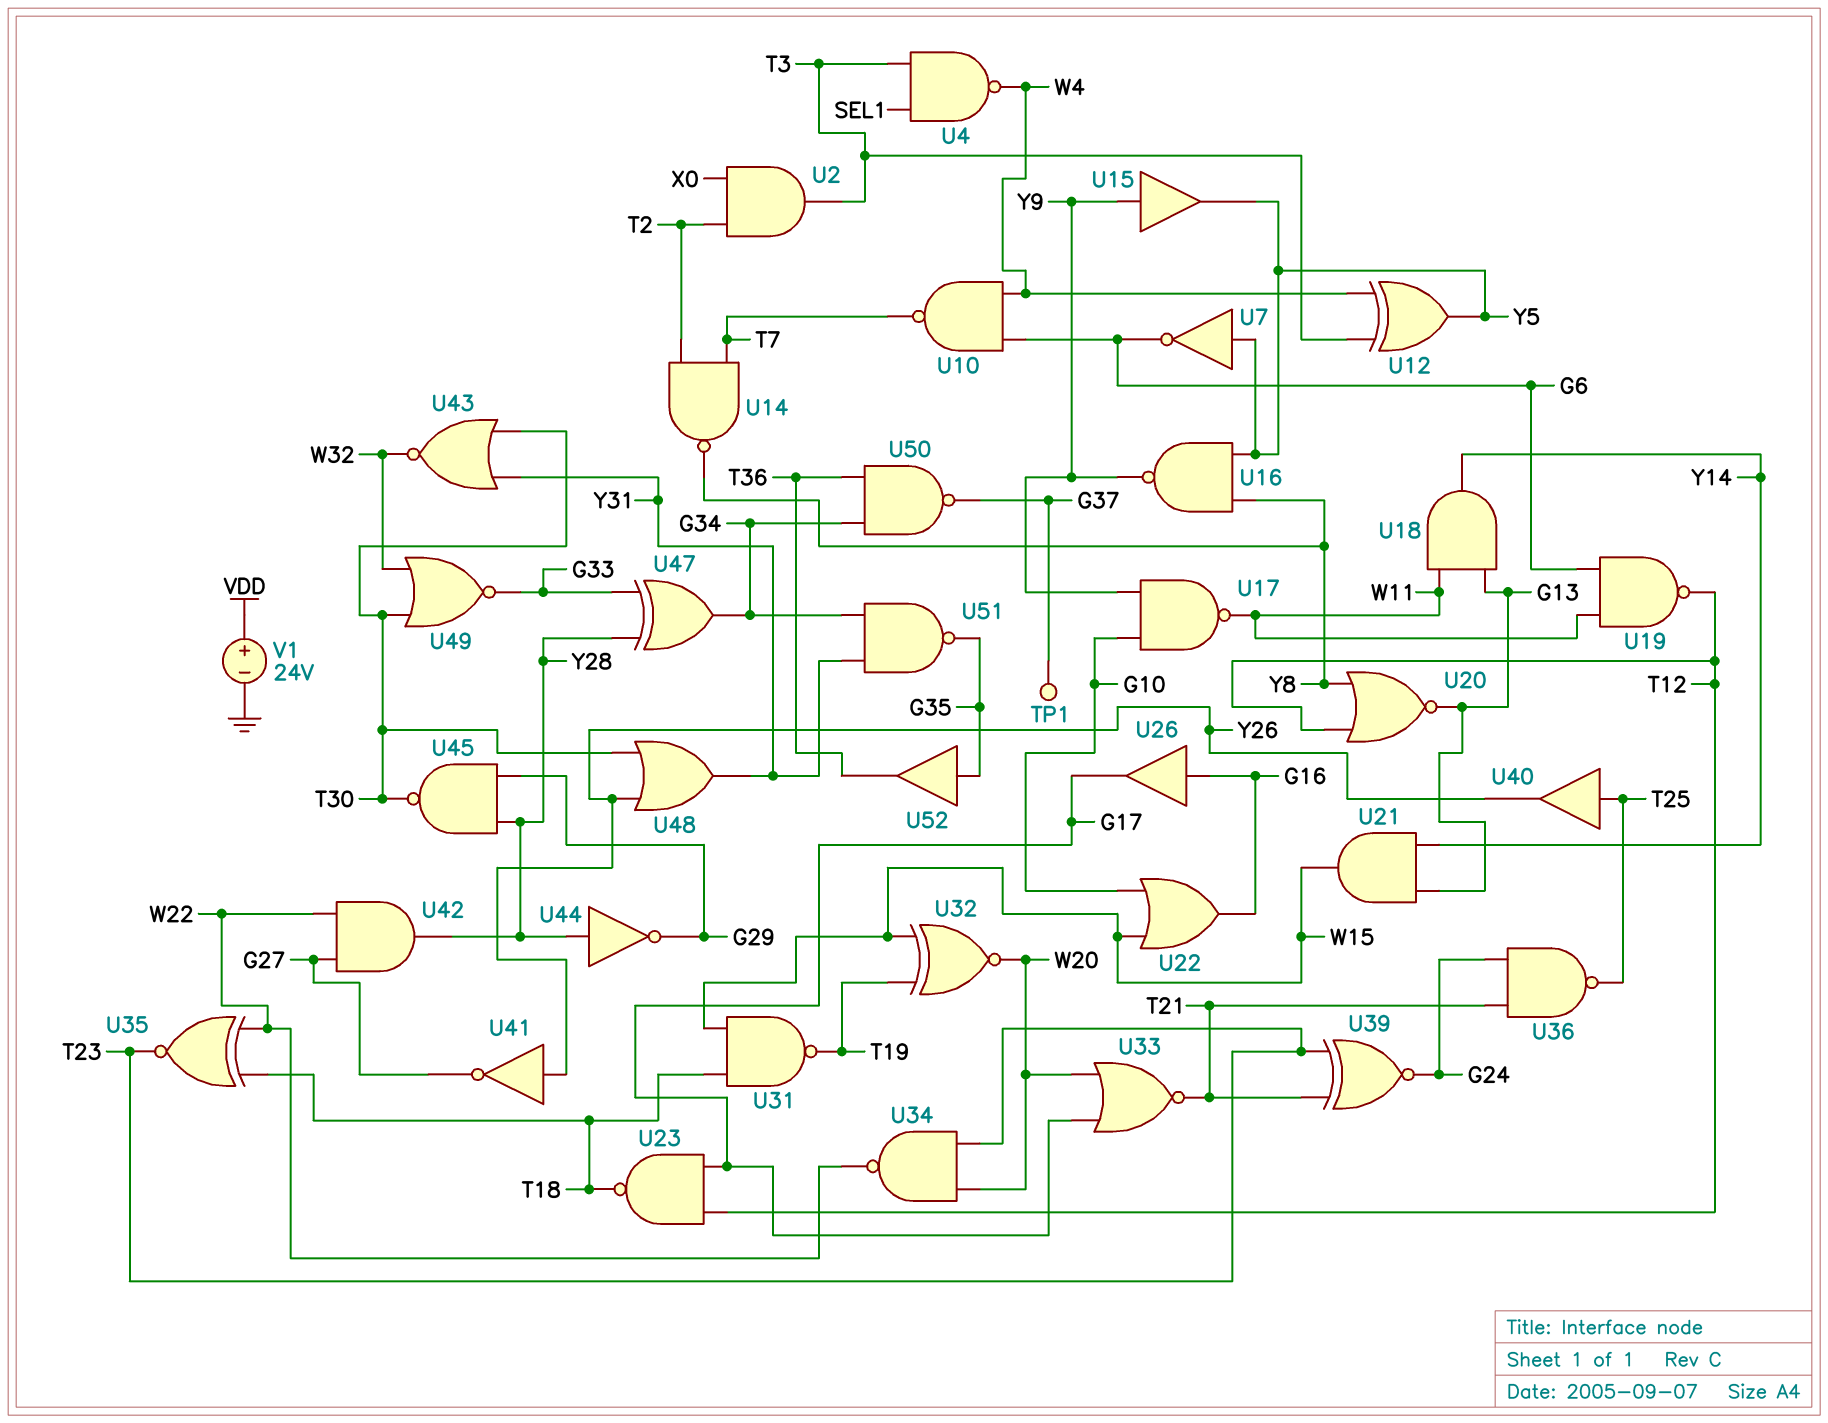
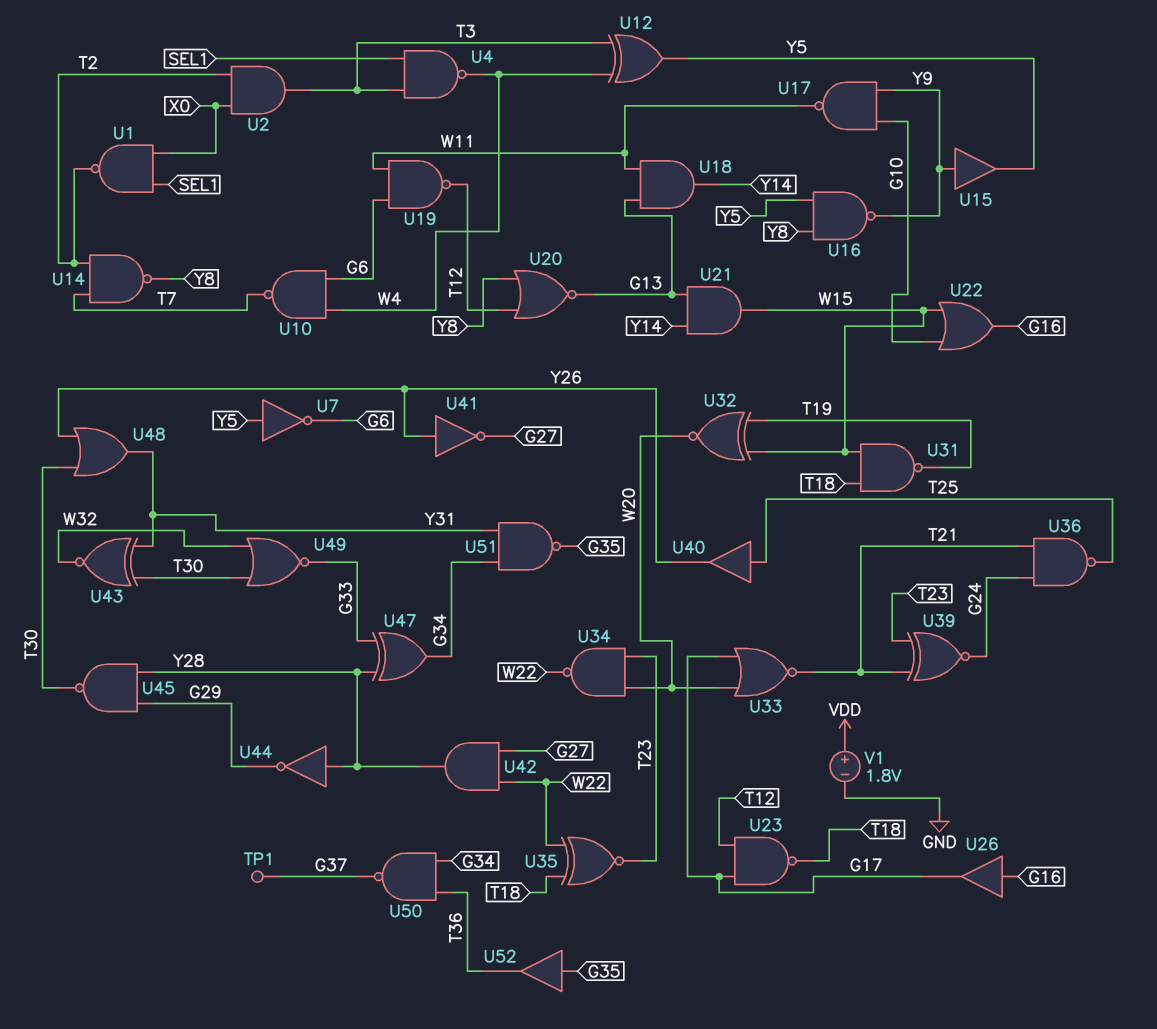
U1: none -> NAND (in SEL1, in X0, out T2)
U43: NOR (in T30, in Y31, out W32) -> XNOR (in T30, in Y31, out W32)
V1: 24V (plus VDD, minus GND) -> 1.8V (plus VDD, minus GND)

